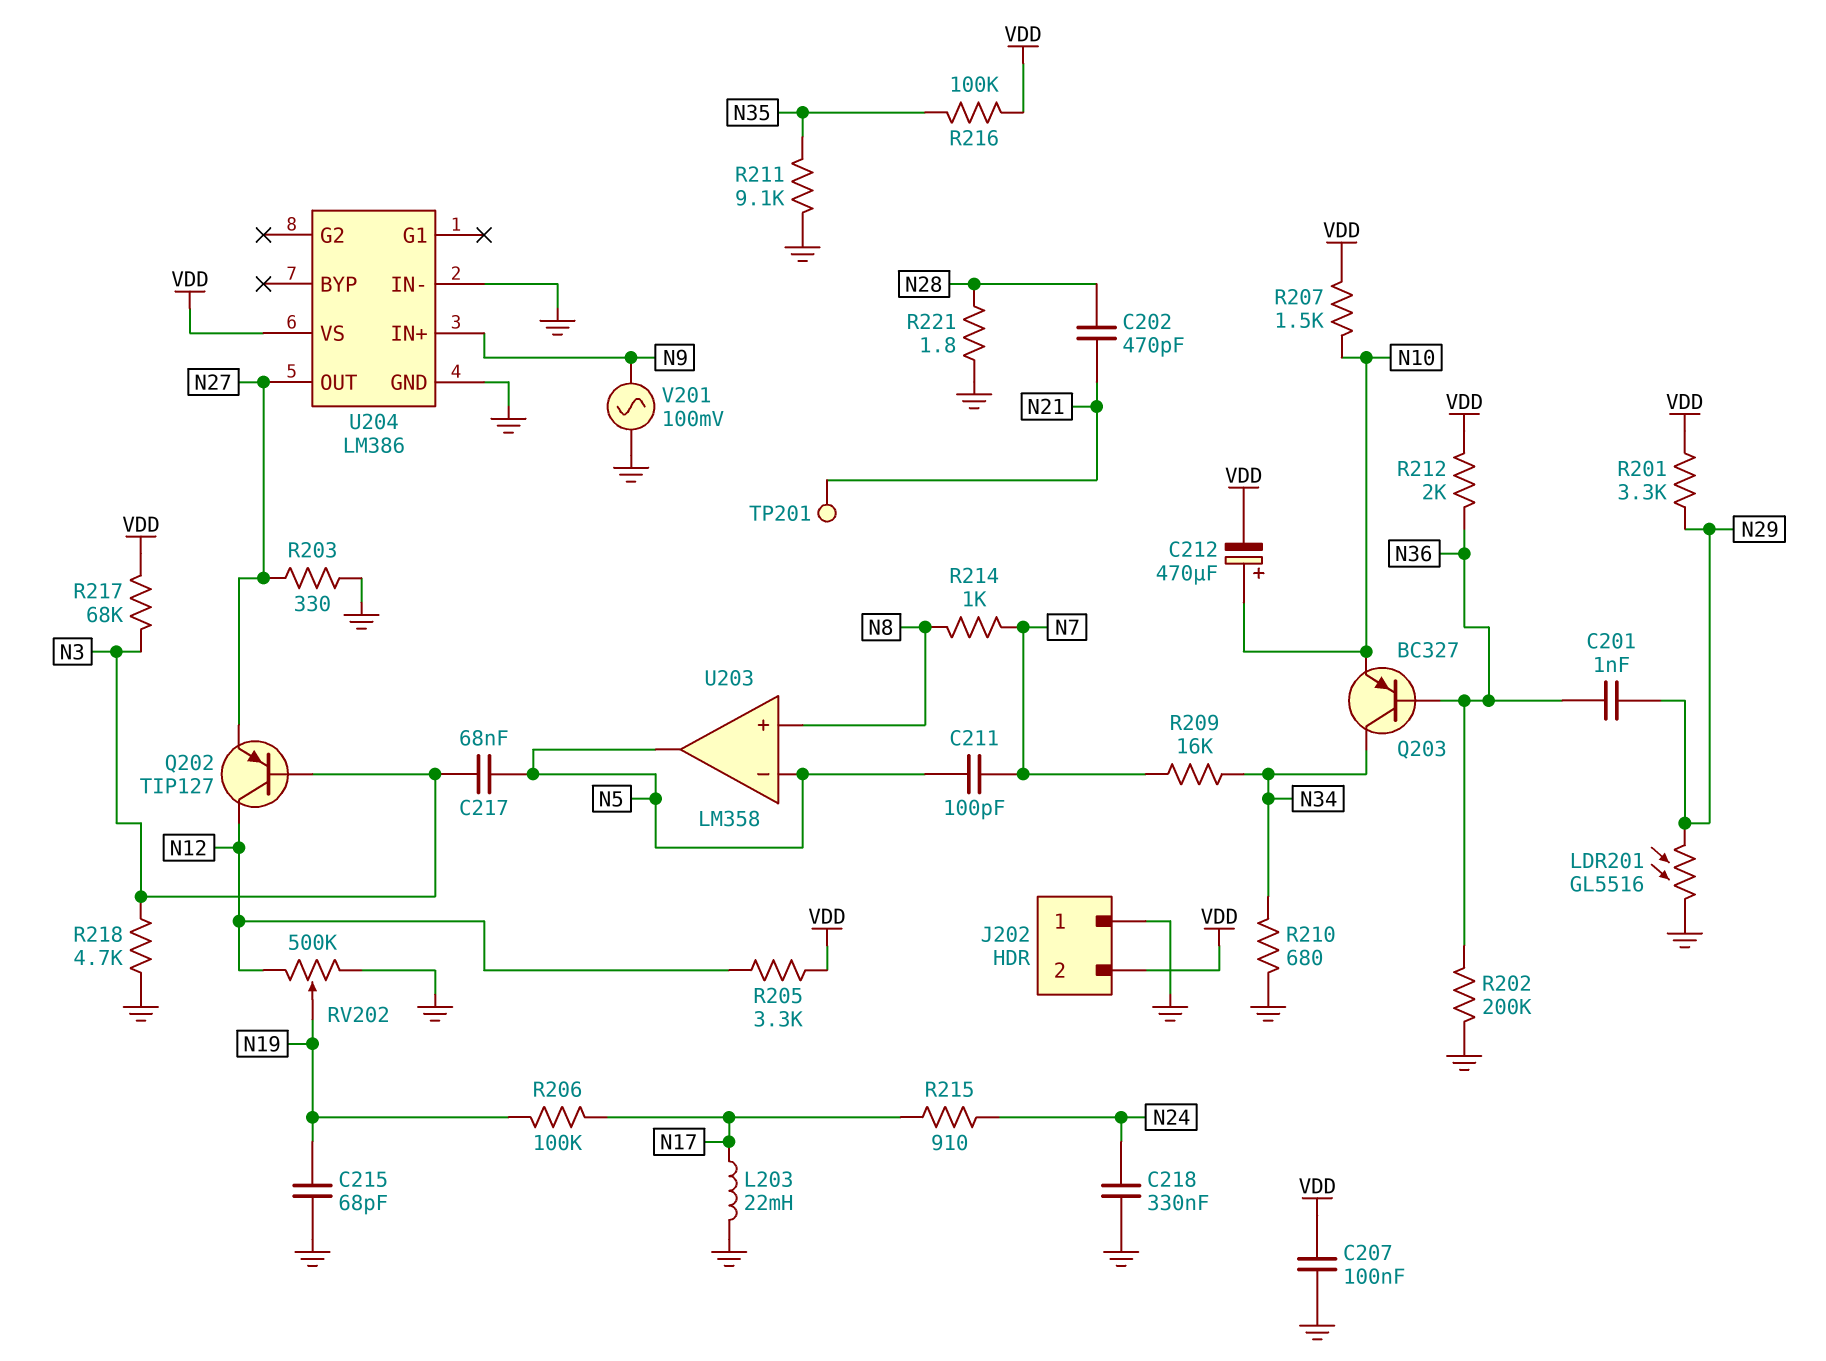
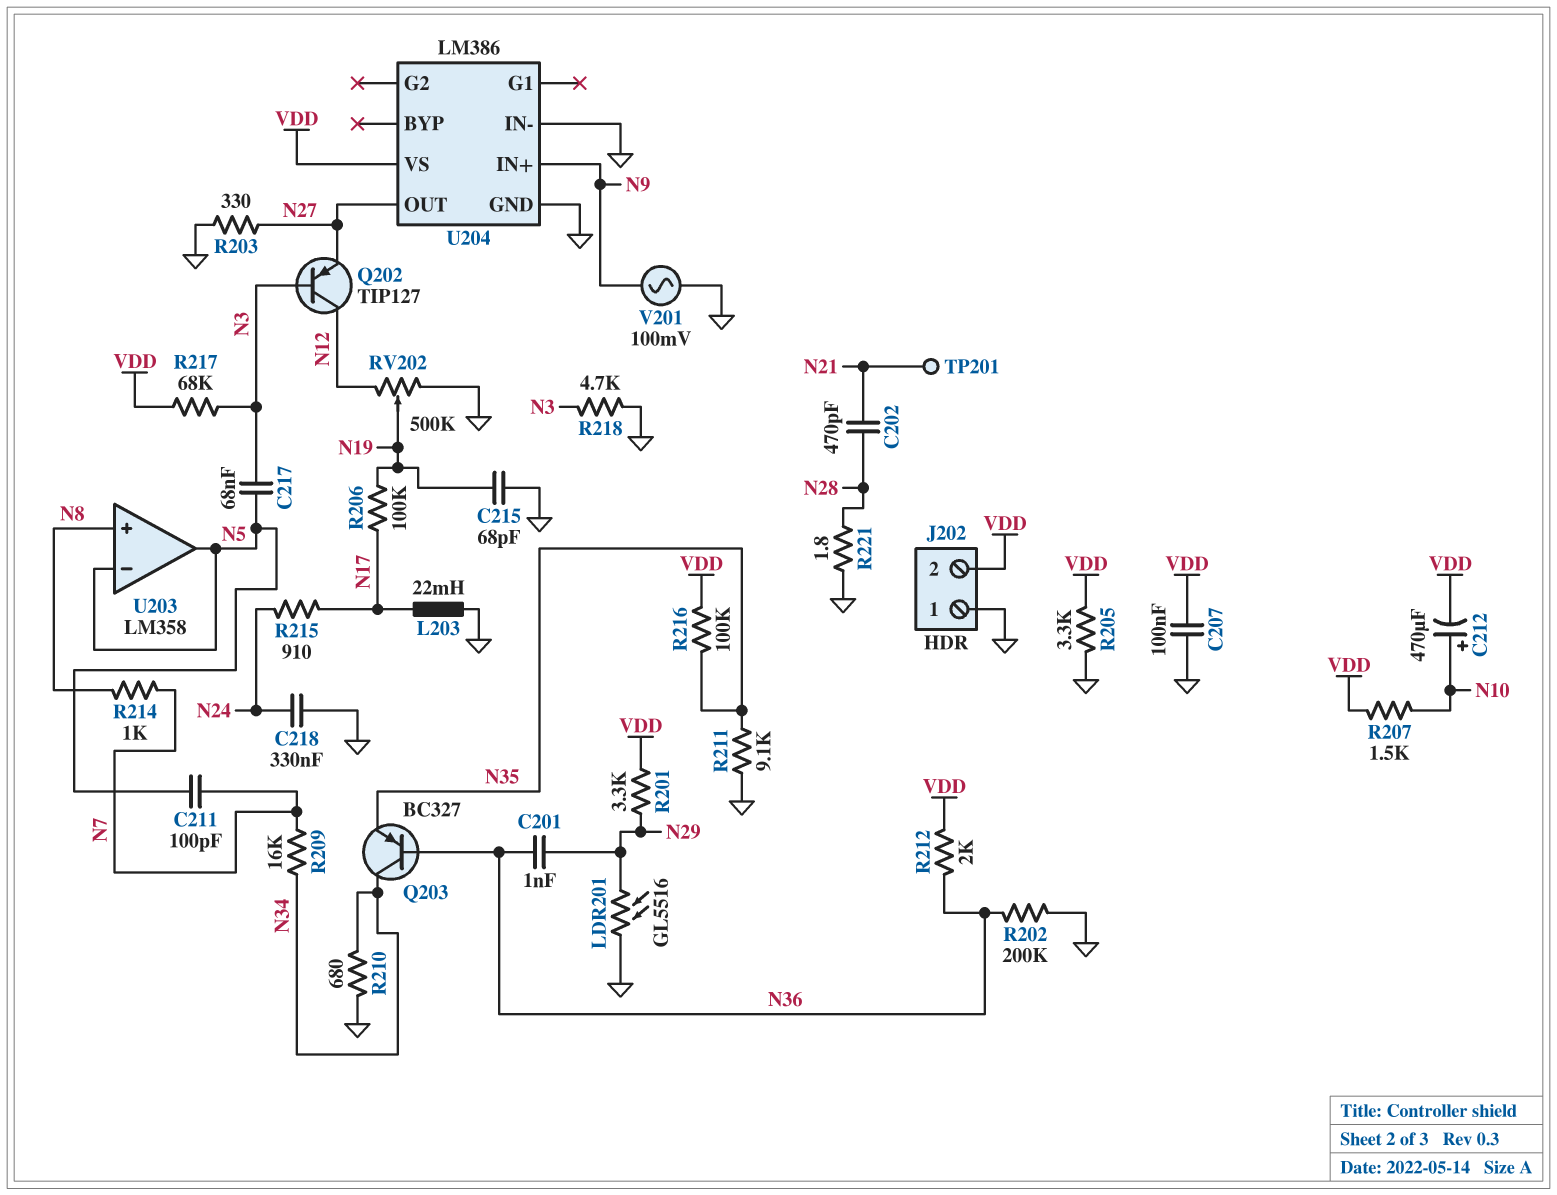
Q203: PNP BC327 (B N36, C N34, E N10) -> PNP BC327 (B N36, C N34, E N35)
R205: 3.3k (N12, VDD) -> 3.3k (GND, VDD)

